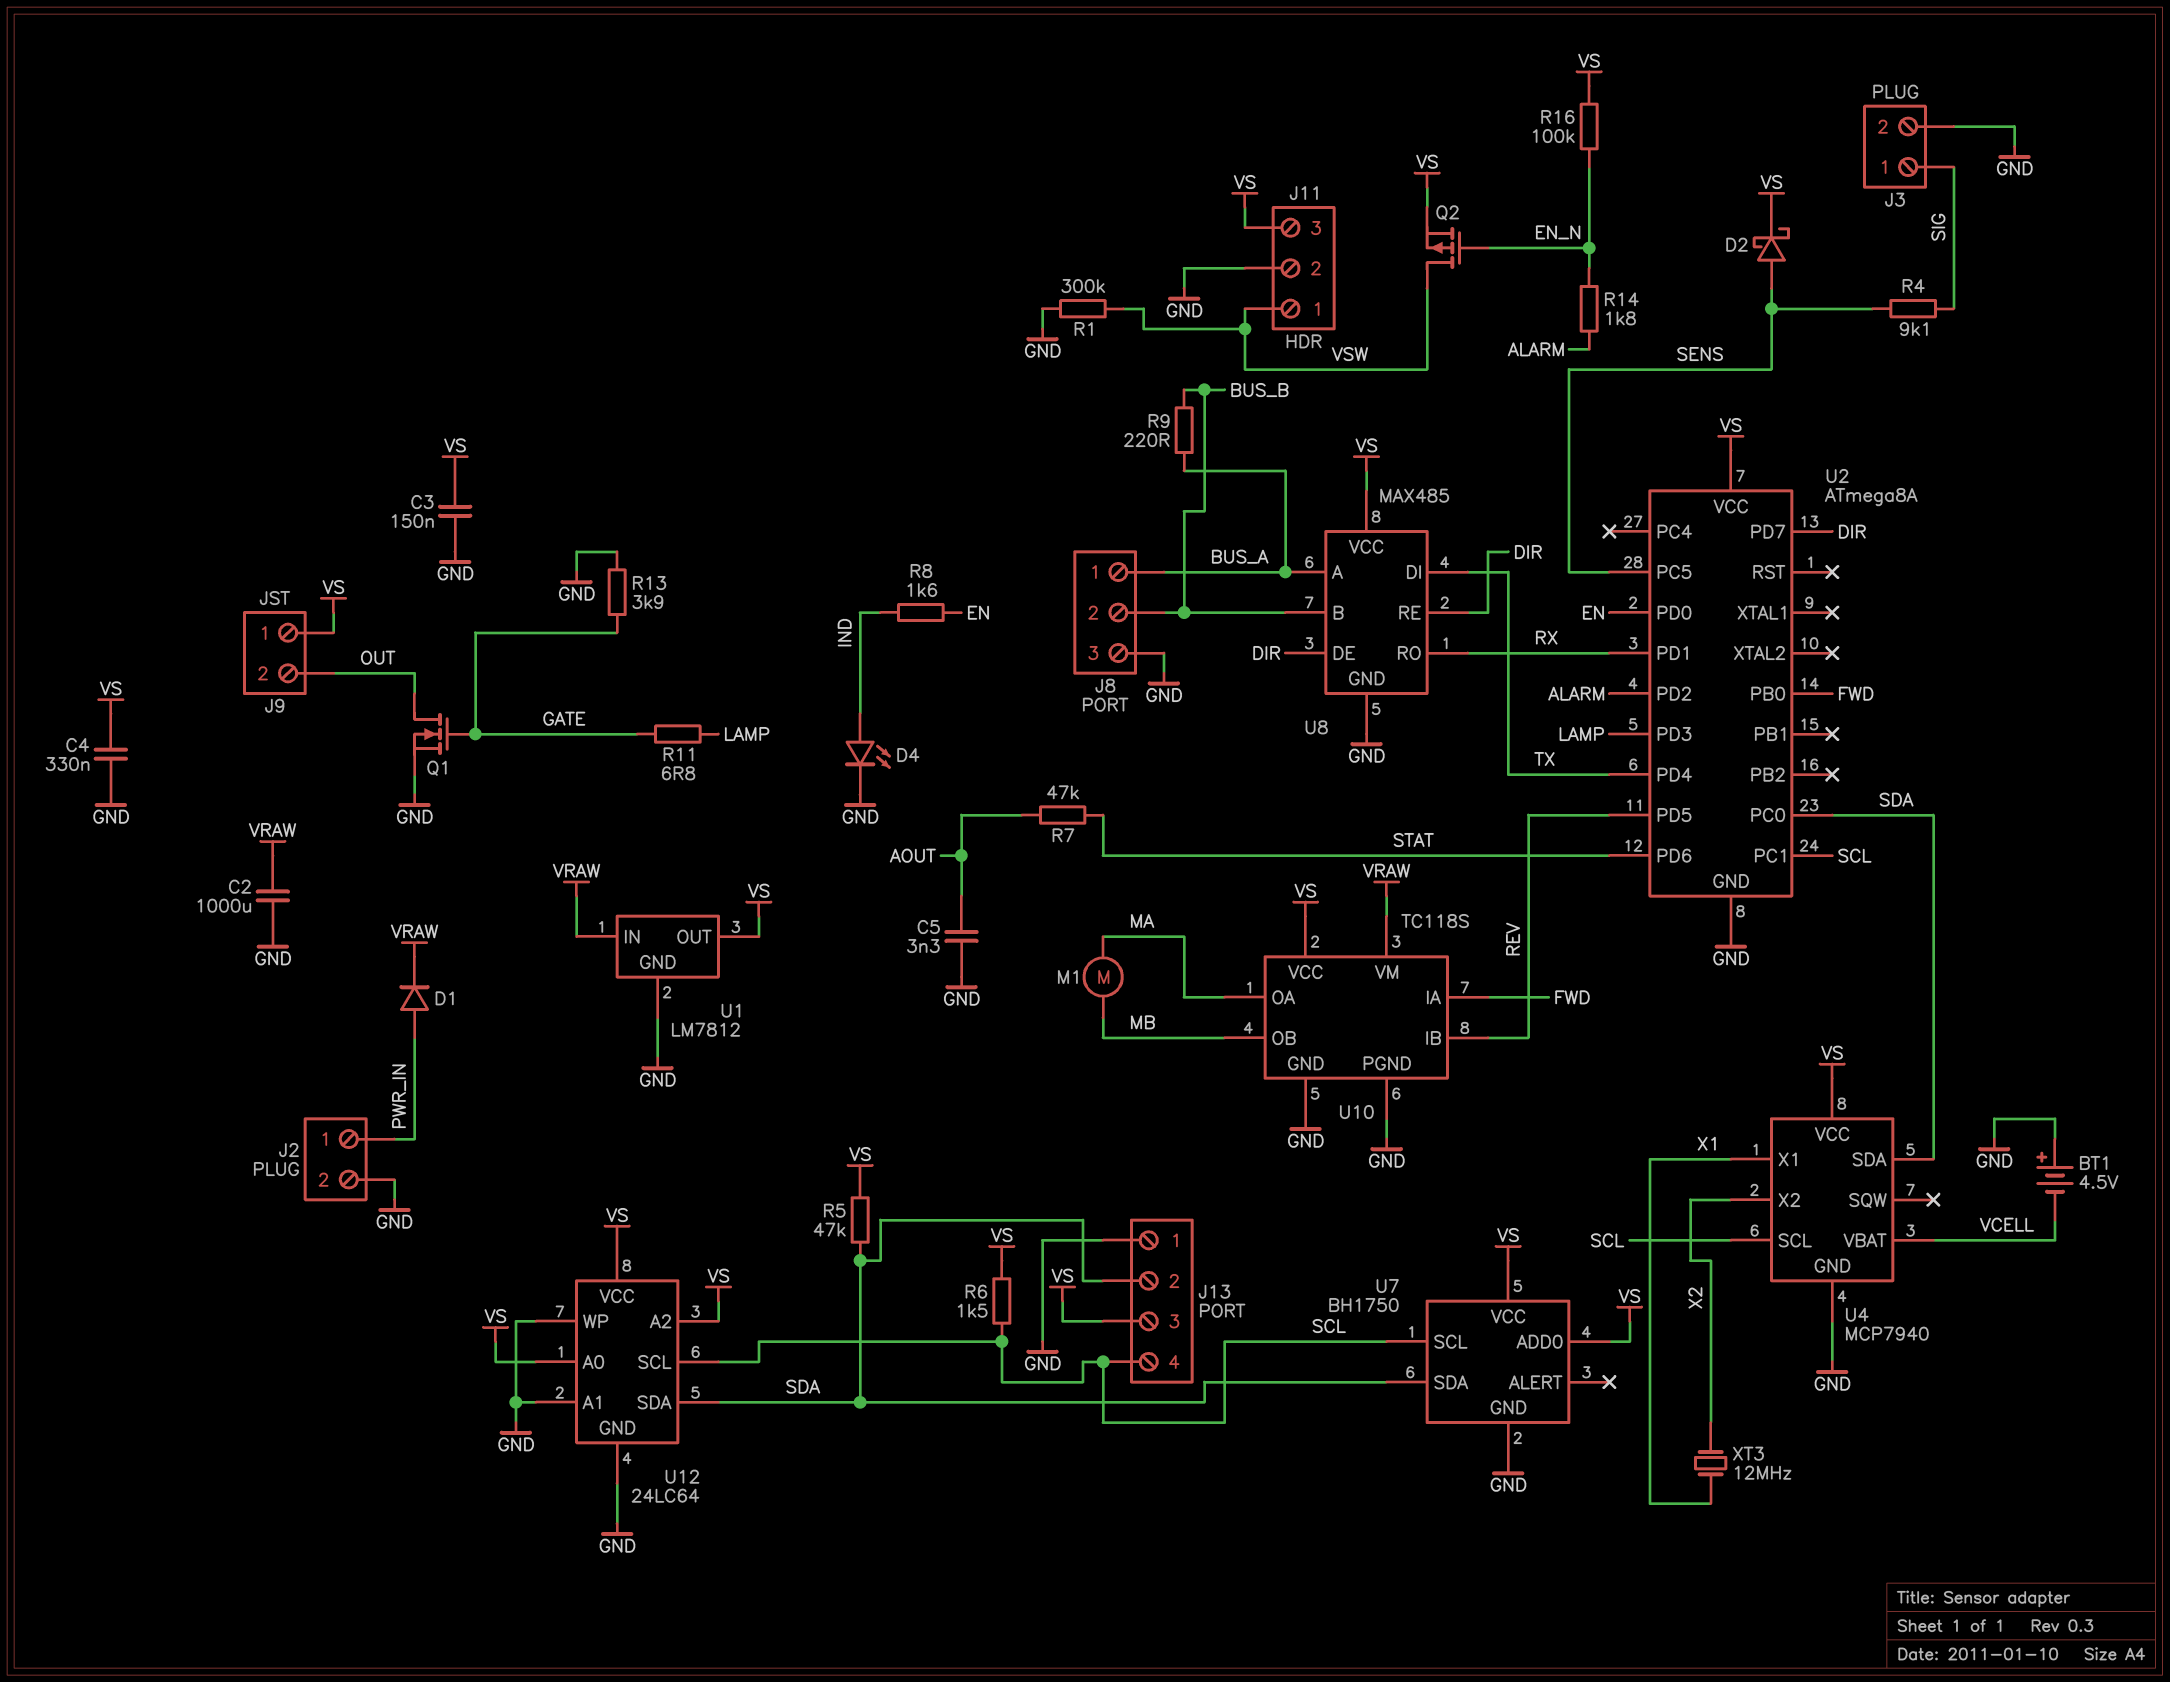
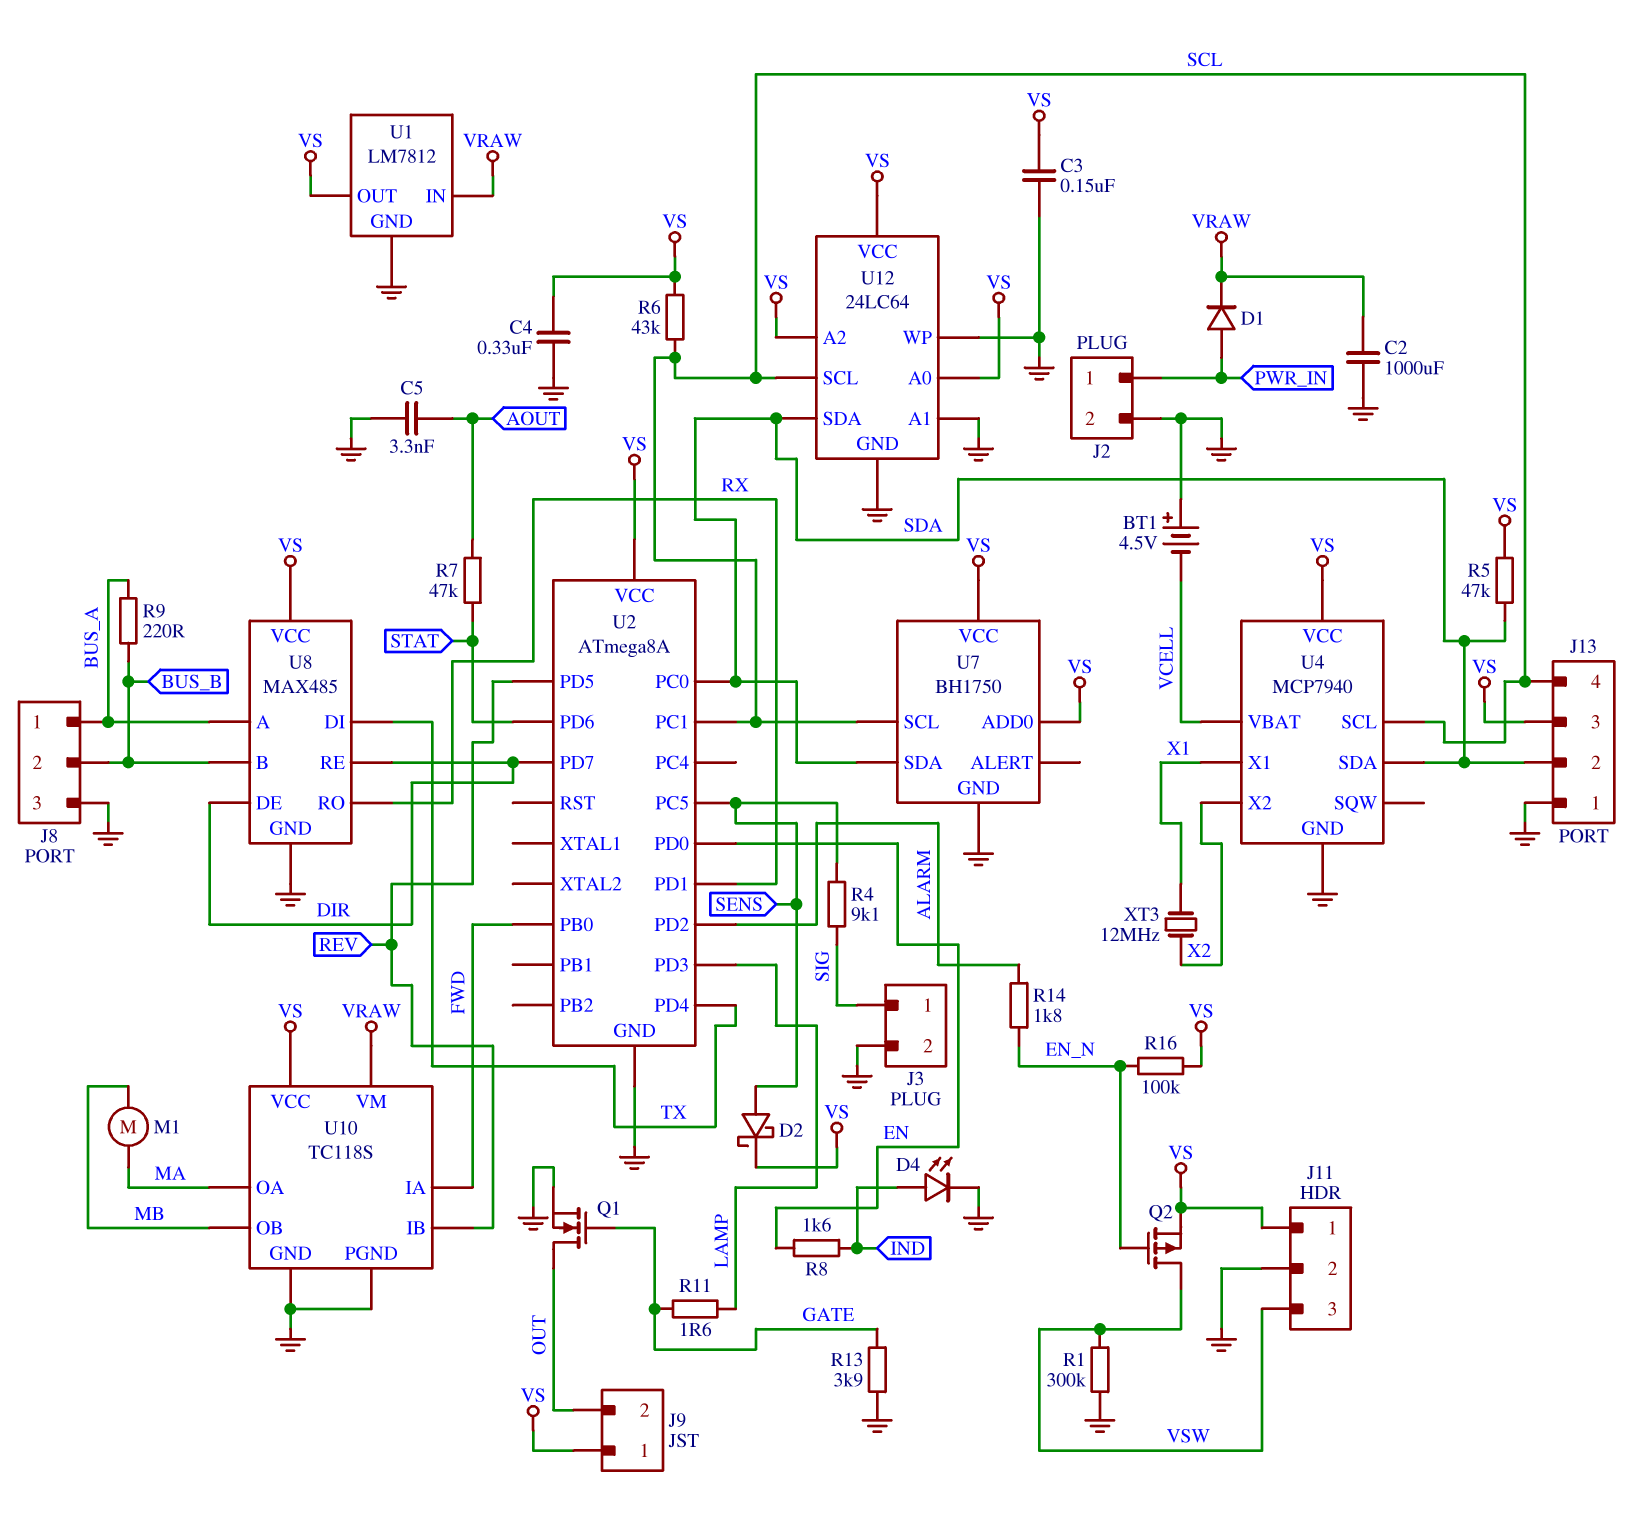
J11 pin 1: VSW -> VS
J11 pin 3: VS -> VSW
R6: 1.5k (SCL, VS) -> 43k (SCL, VS)
R11: 6.8 (GATE, LAMP) -> 1.6 (GATE, LAMP)

